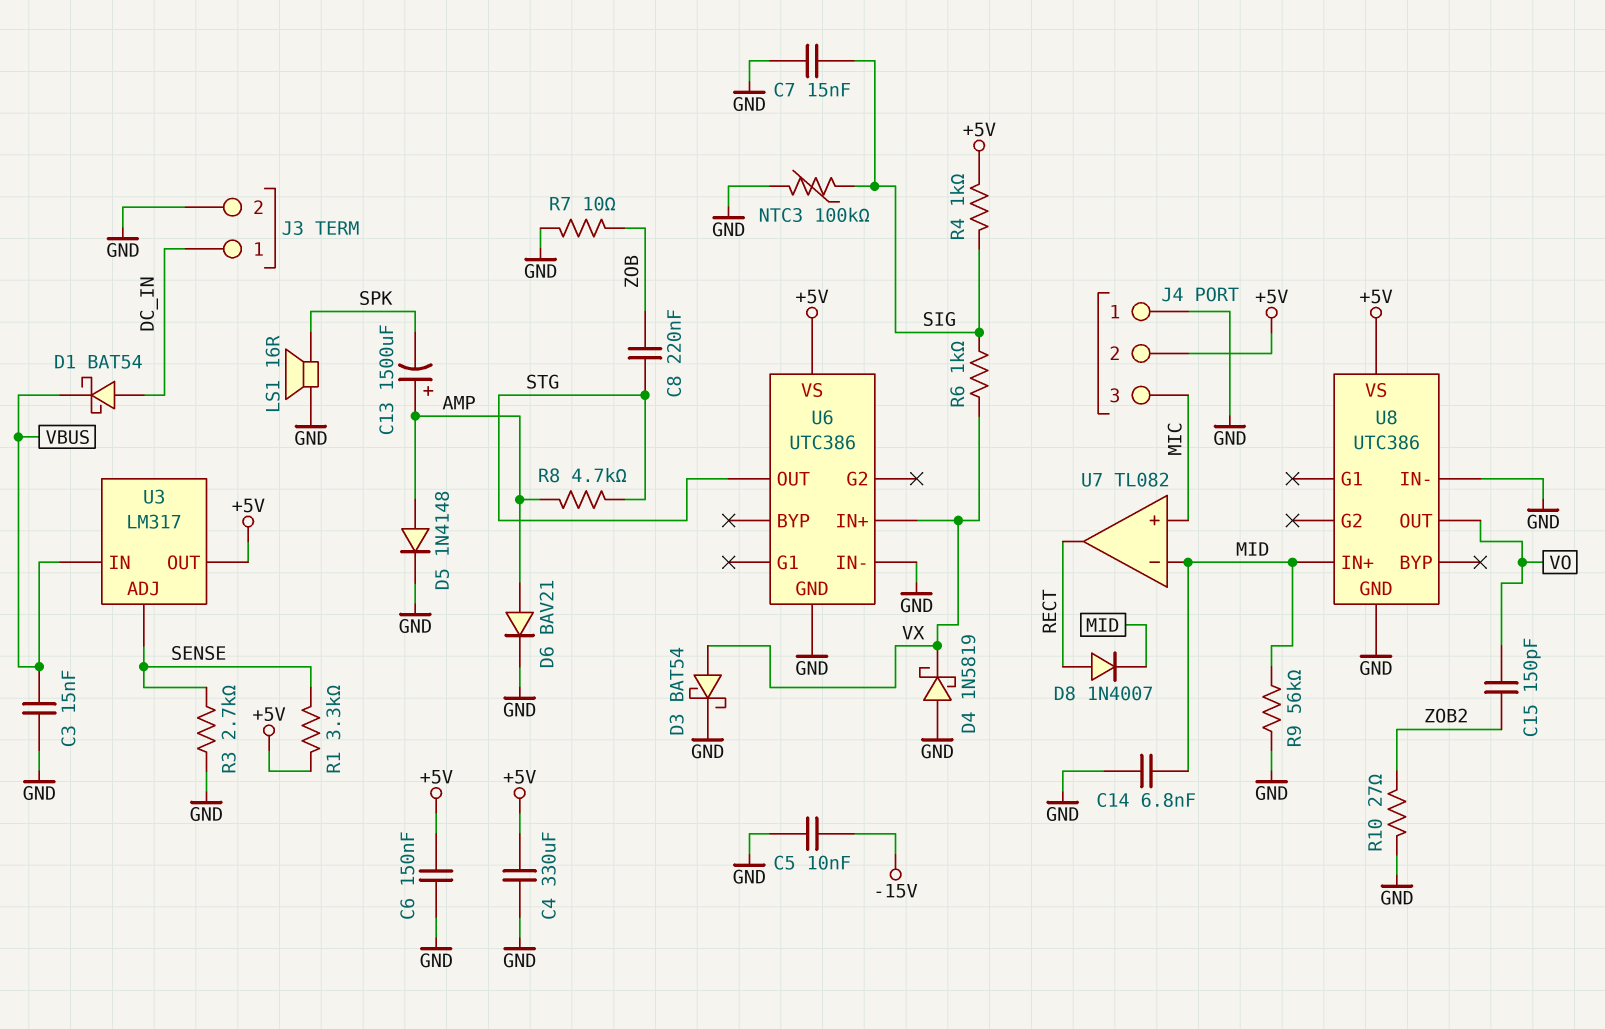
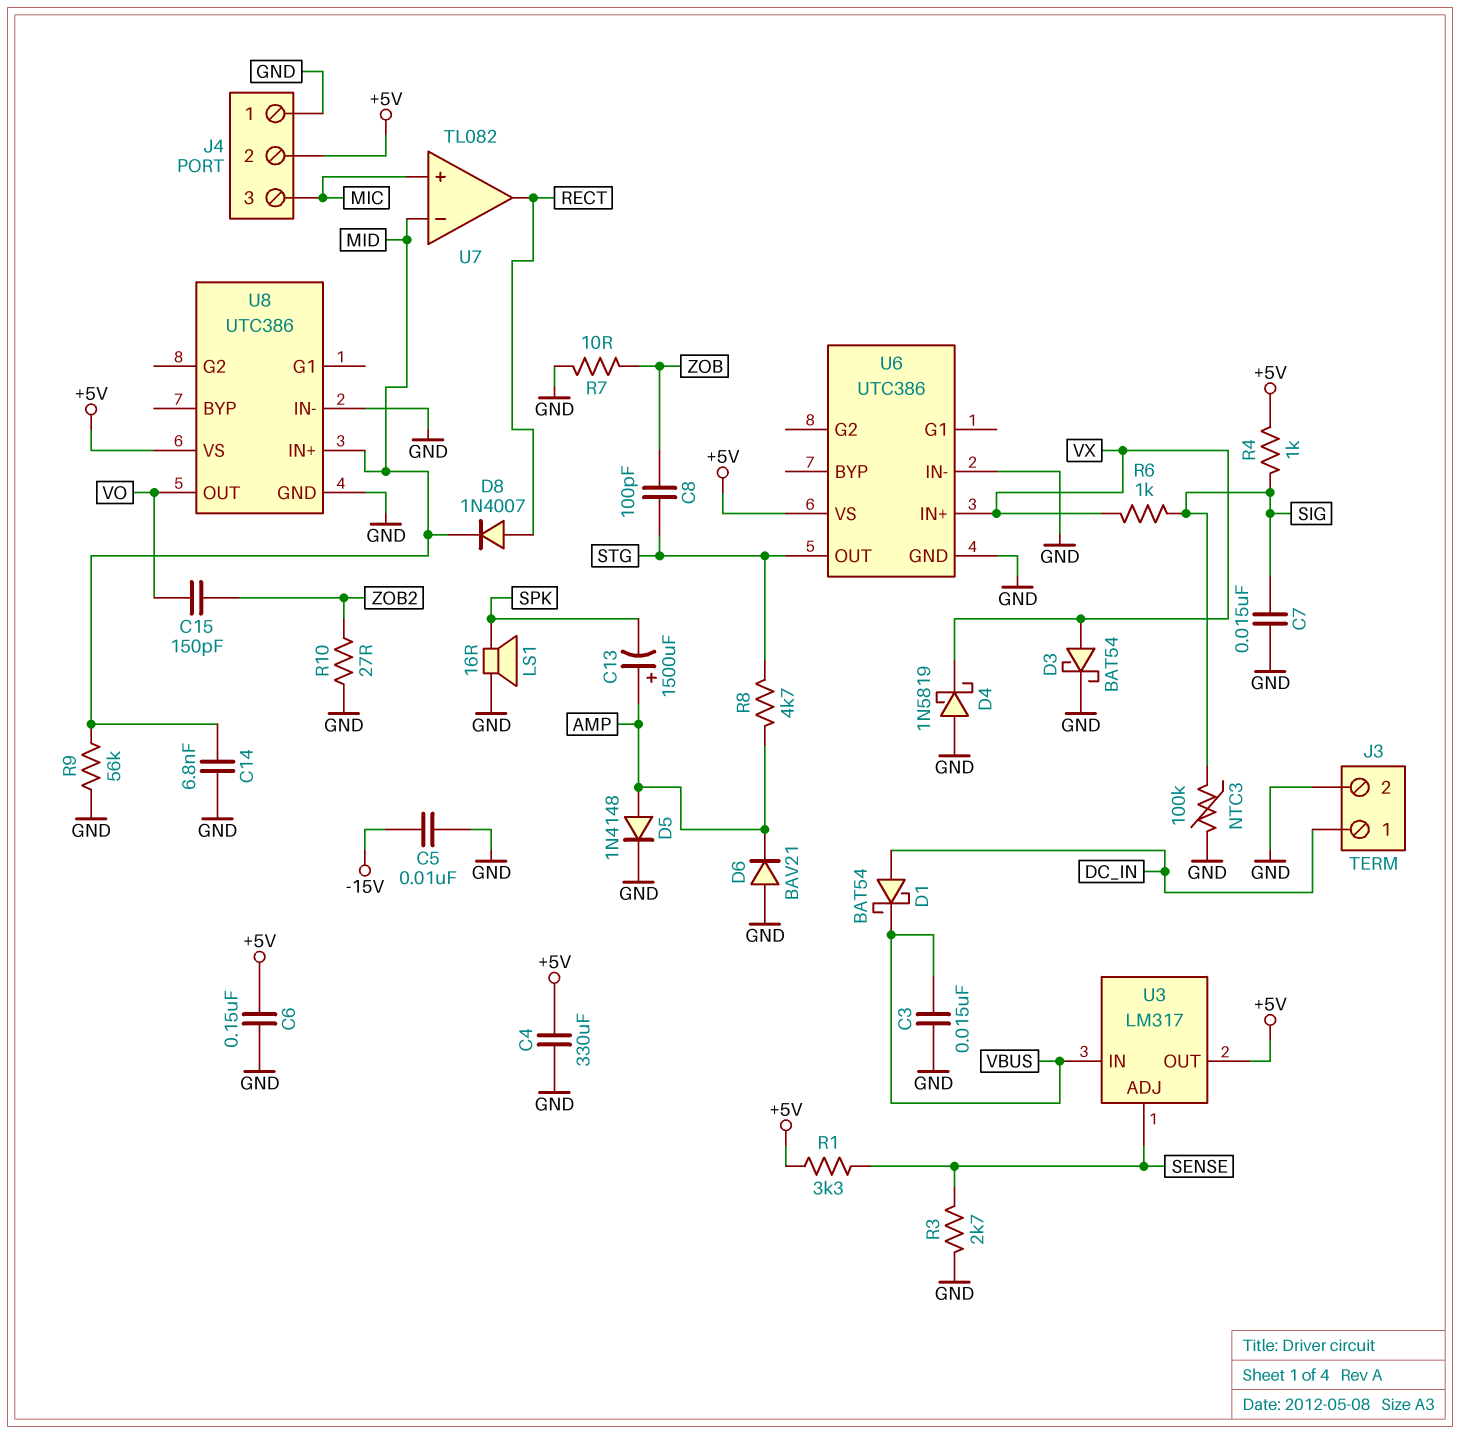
C8: 220nF (STG, ZOB) -> 100pF (STG, ZOB)
D6: diode BAV21 (A AMP, K GND) -> diode BAV21 (A GND, K AMP)

